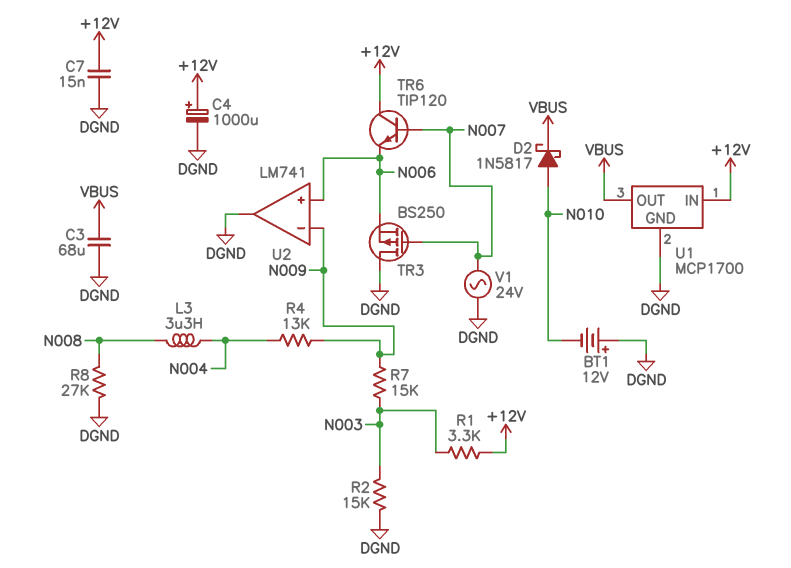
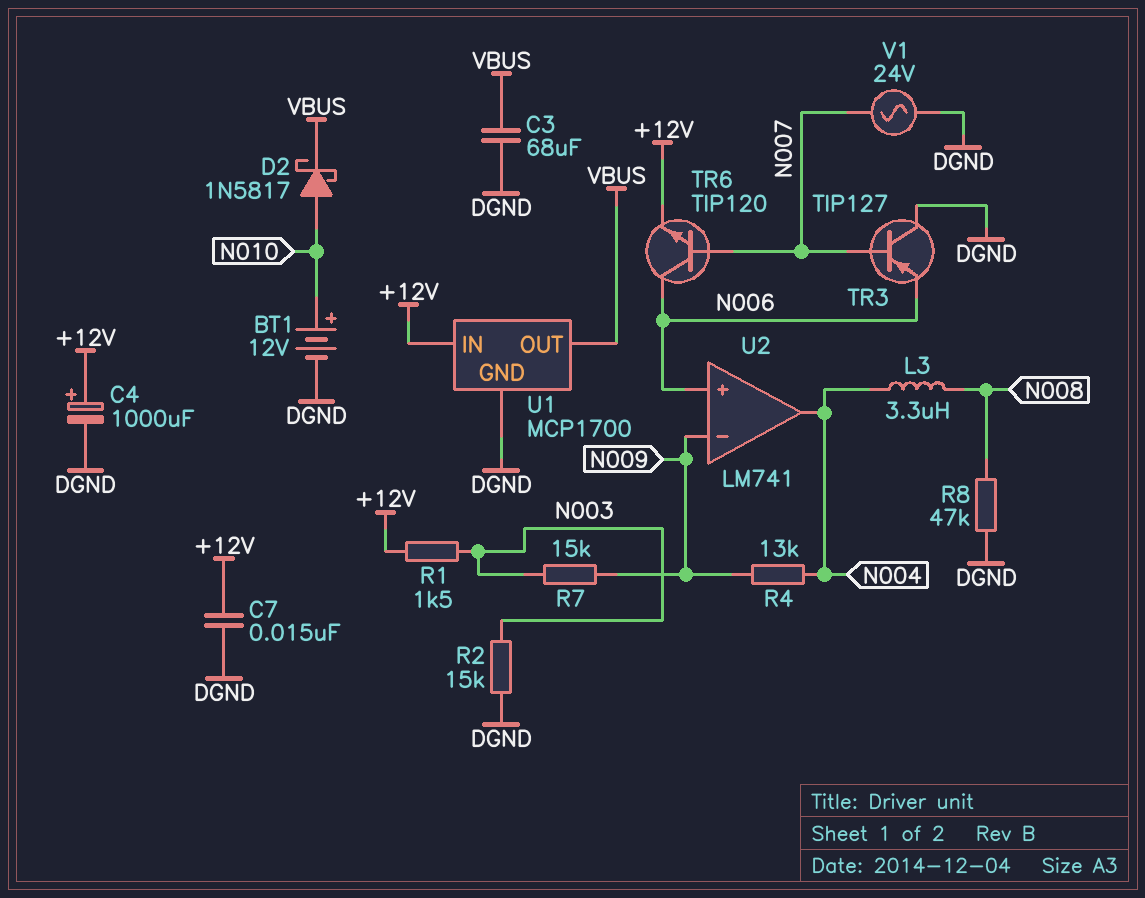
BT1: 12V (plus DGND, minus N010) -> 12V (plus N010, minus DGND)
R1: 3.3k (+12V, N003) -> 1.5k (+12V, N003)
R8: 27k (DGND, N008) -> 47k (DGND, N008)
TR3: PMOS BS250 (G N007, D DGND, S N006) -> PNP TIP127 (B N007, C DGND, E N006)
TR6: NPN TIP120 (B N007, C +12V, E N006) -> NPN TIP120 (B N007, C N006, E +12V)
U2 pin out: DGND -> N004

